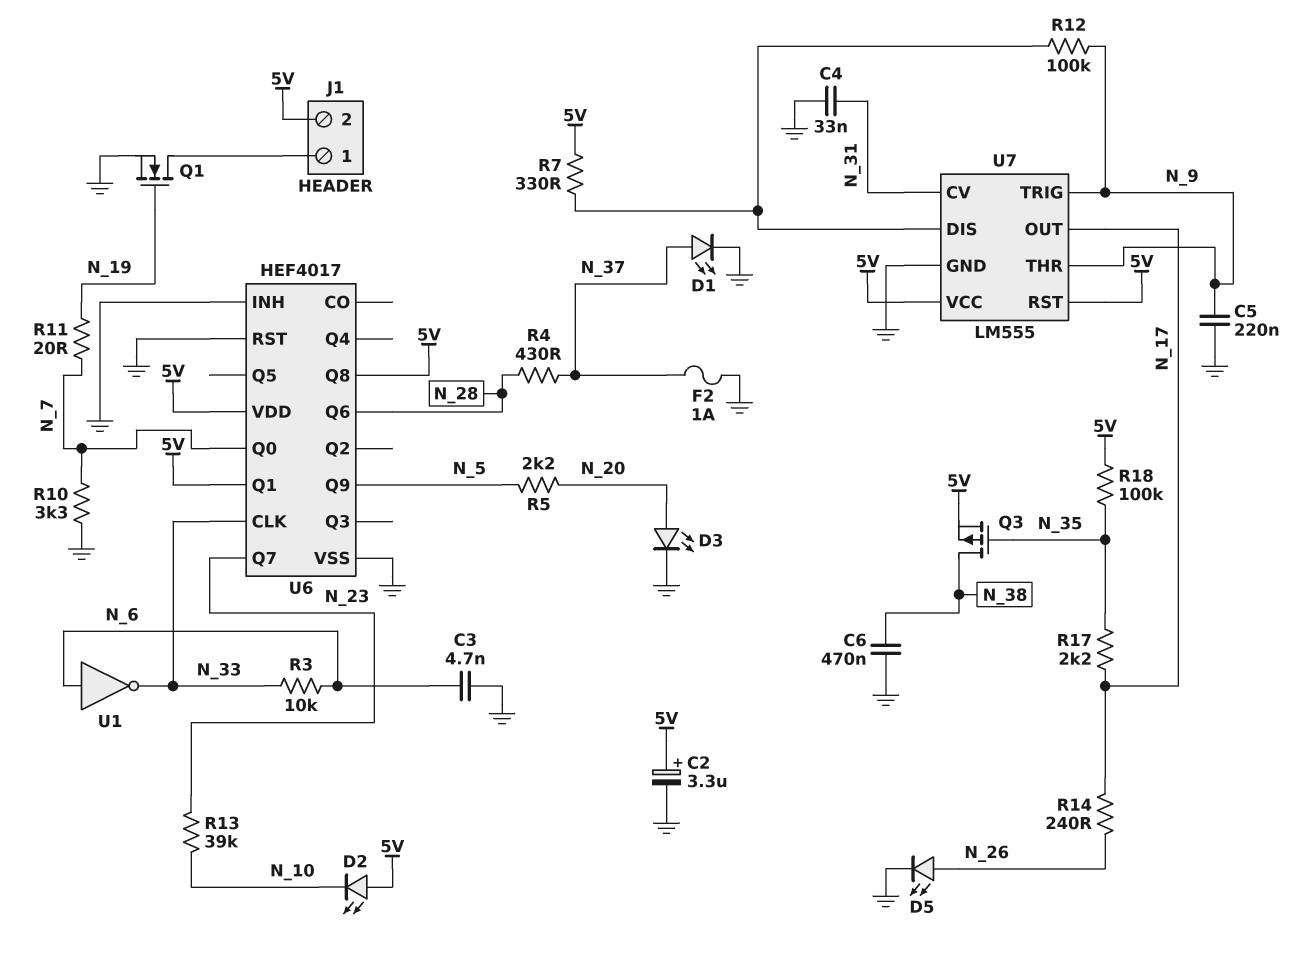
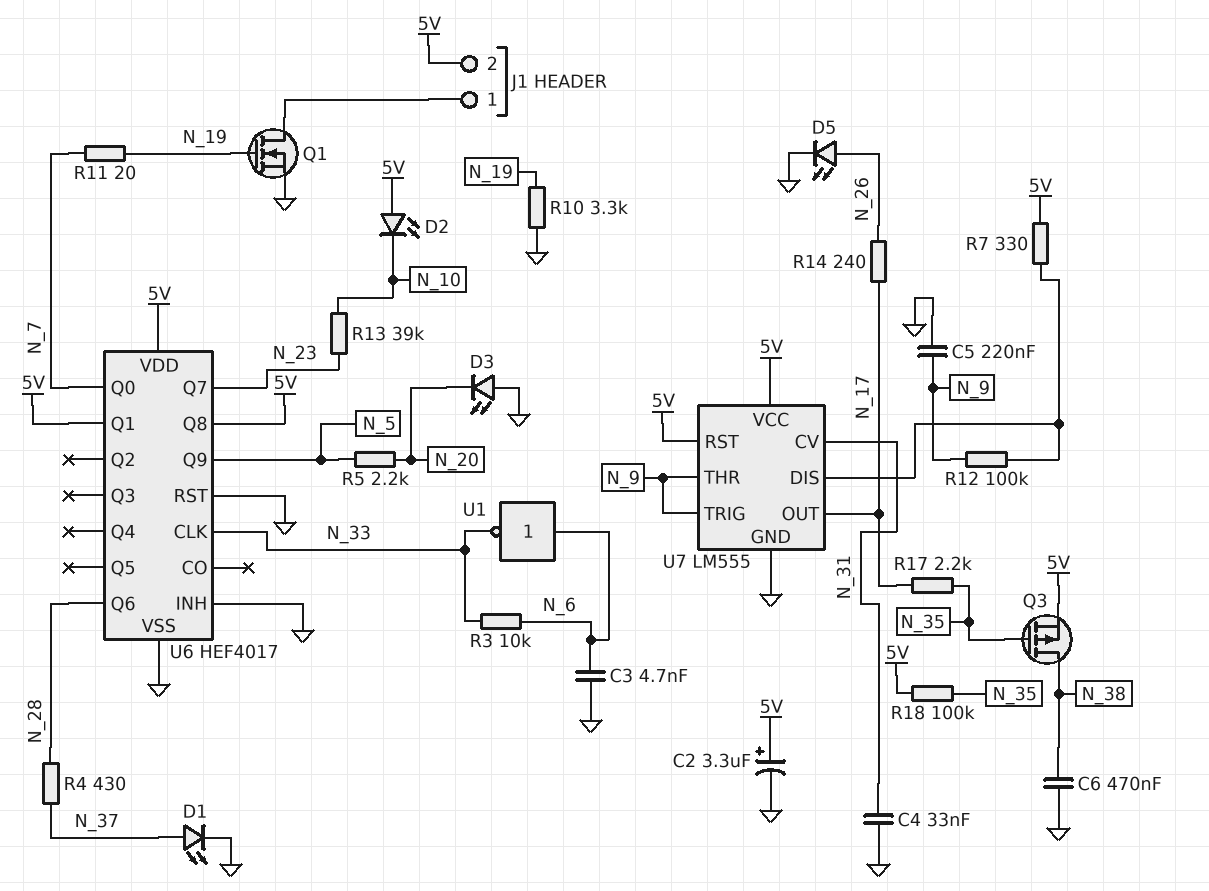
D3: LED (A N_20, K GND) -> LED (A GND, K N_20)
F2: 1A (GND, N_37) -> none
R10: 3.3k (GND, N_7) -> 3.3k (GND, N_19)

